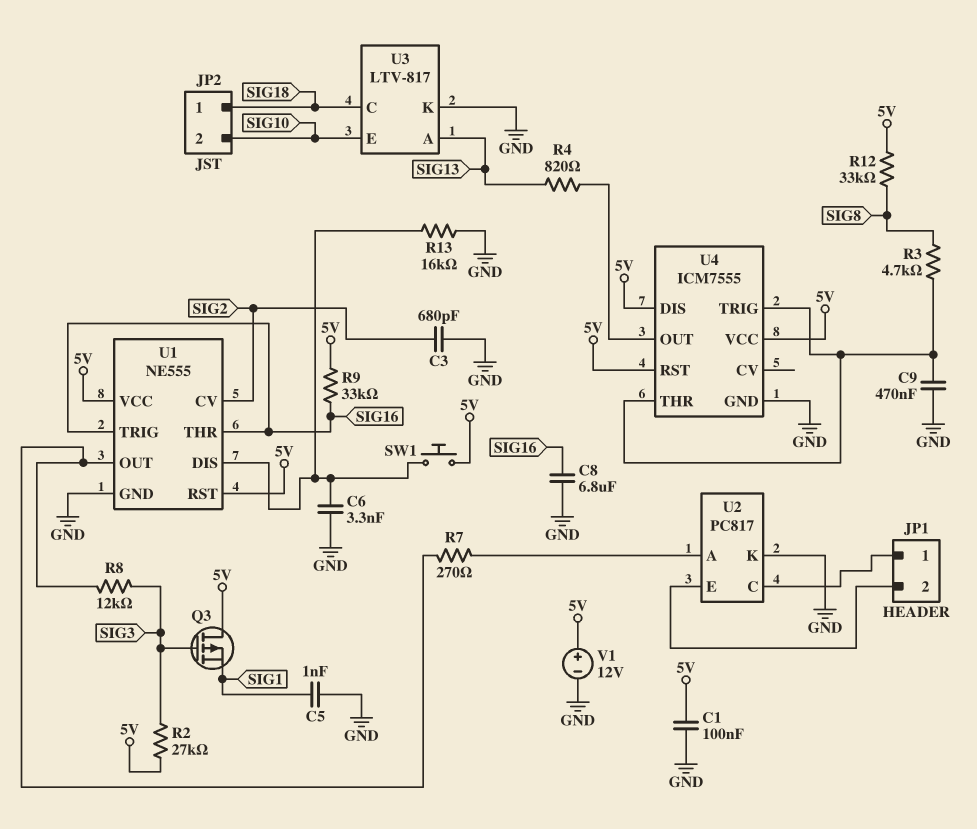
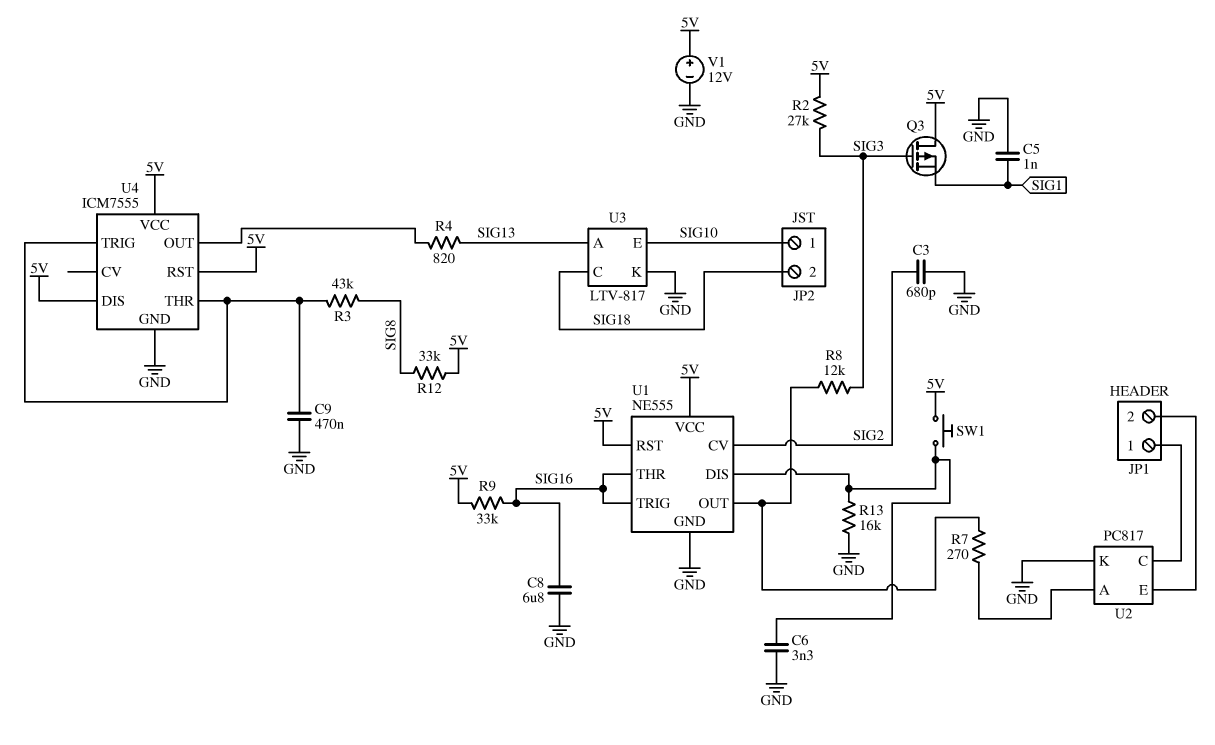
C1: 100nF (5V, GND) -> none
JP2 pin 1: SIG18 -> SIG10
JP2 pin 2: SIG10 -> SIG18
R3: 4.7k (SIG8, U4/THR) -> 43k (SIG8, U4/THR)

